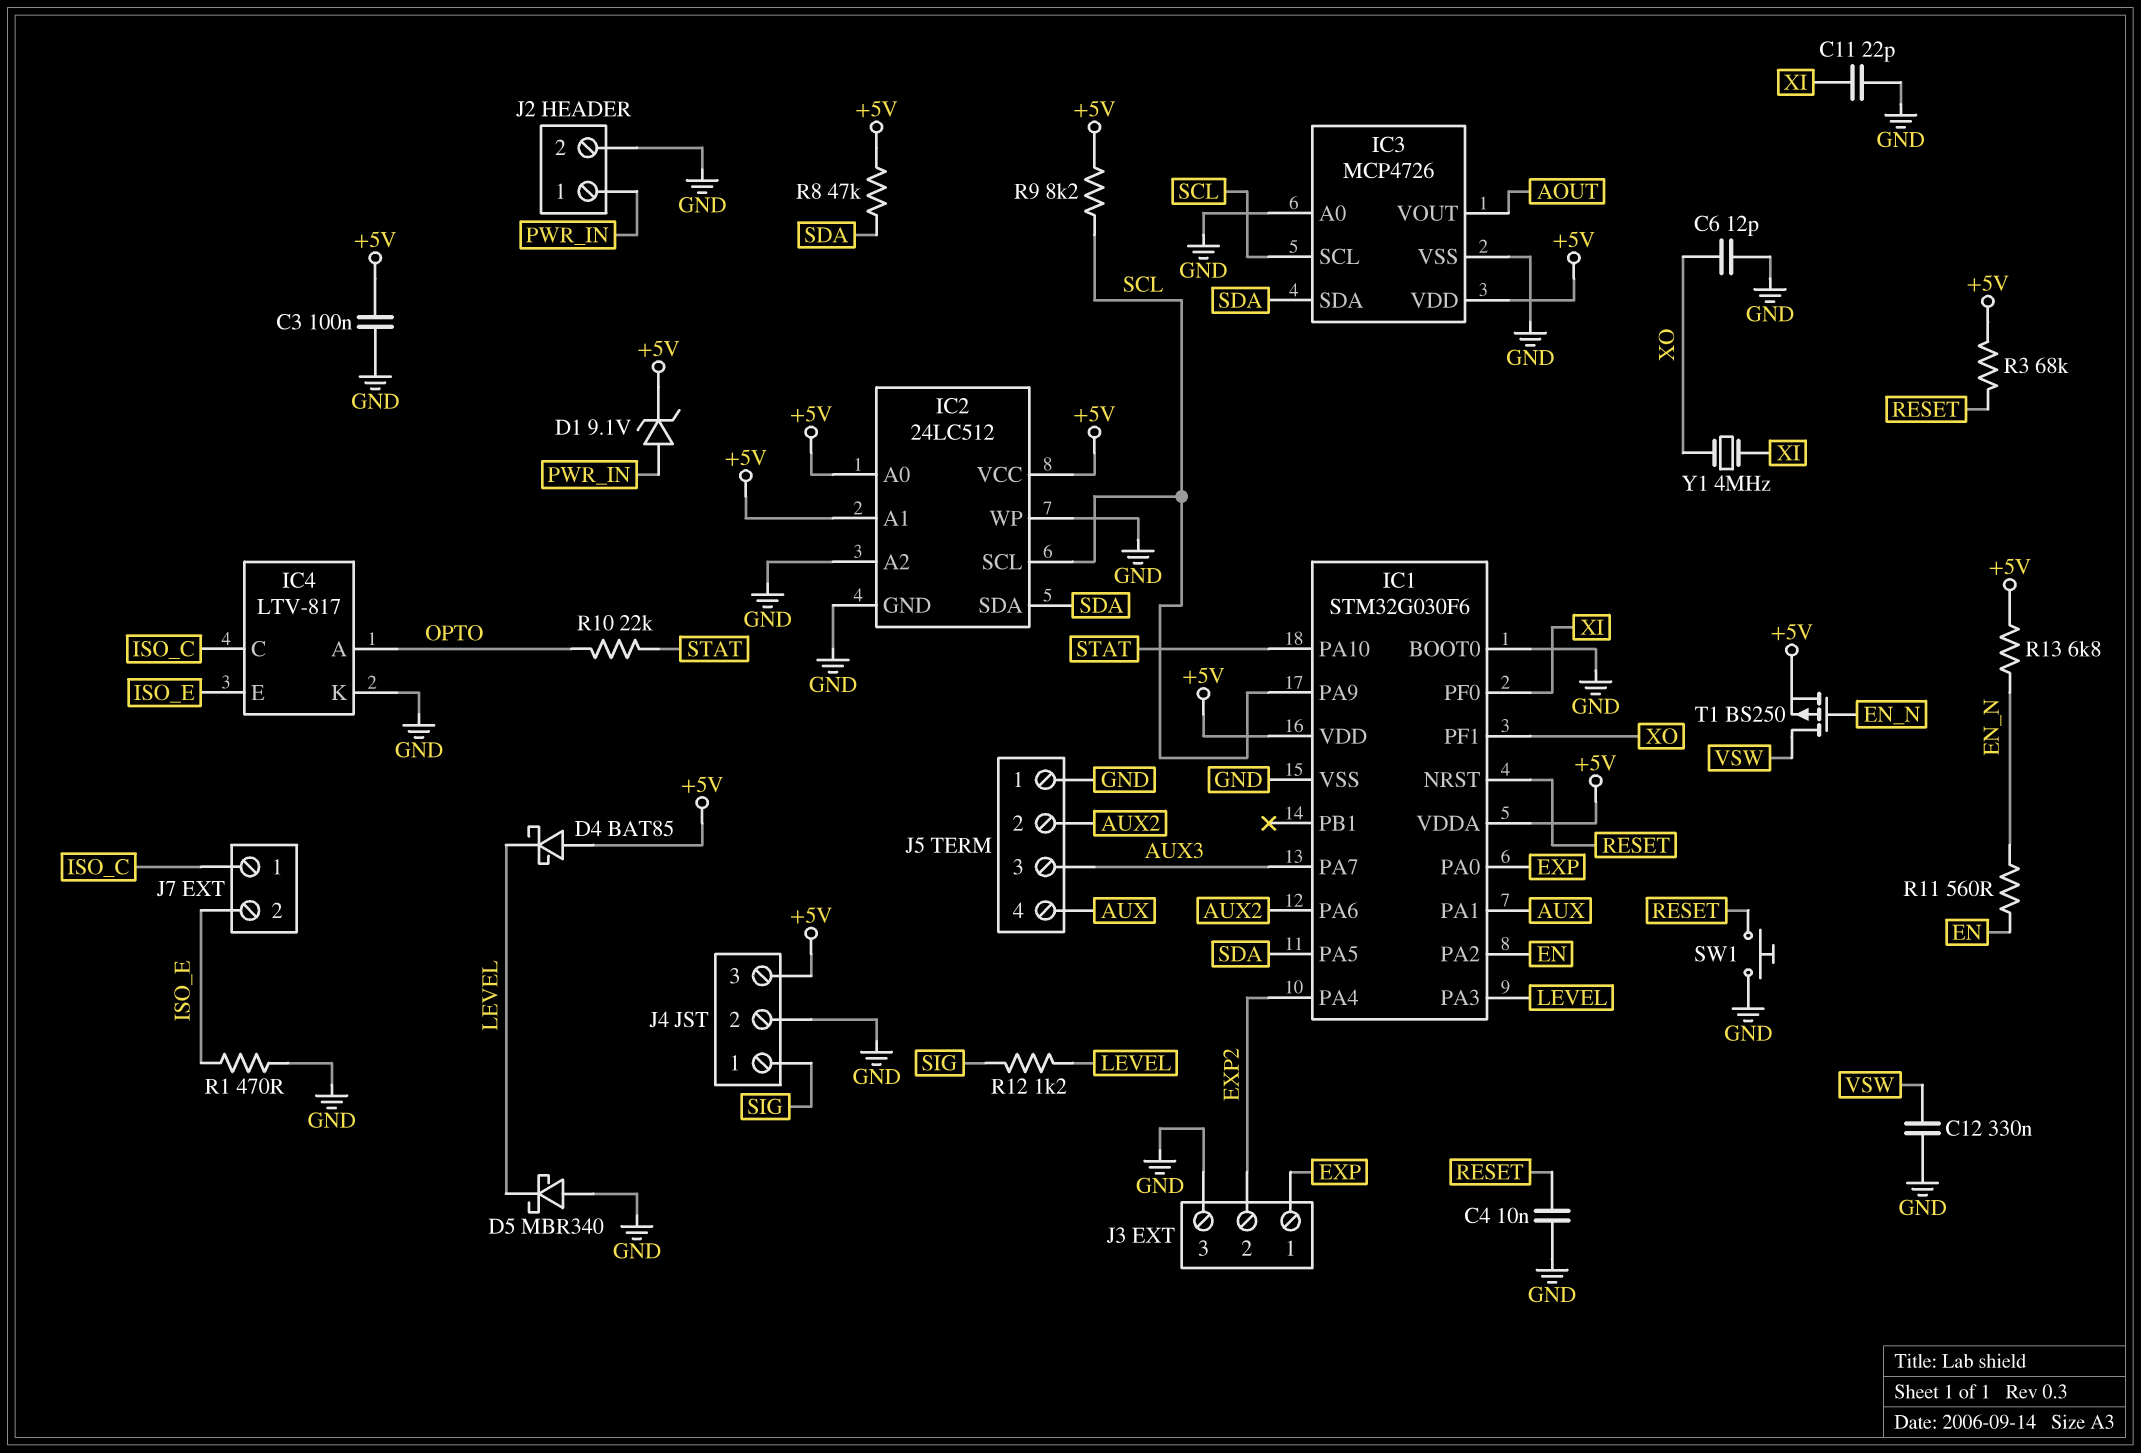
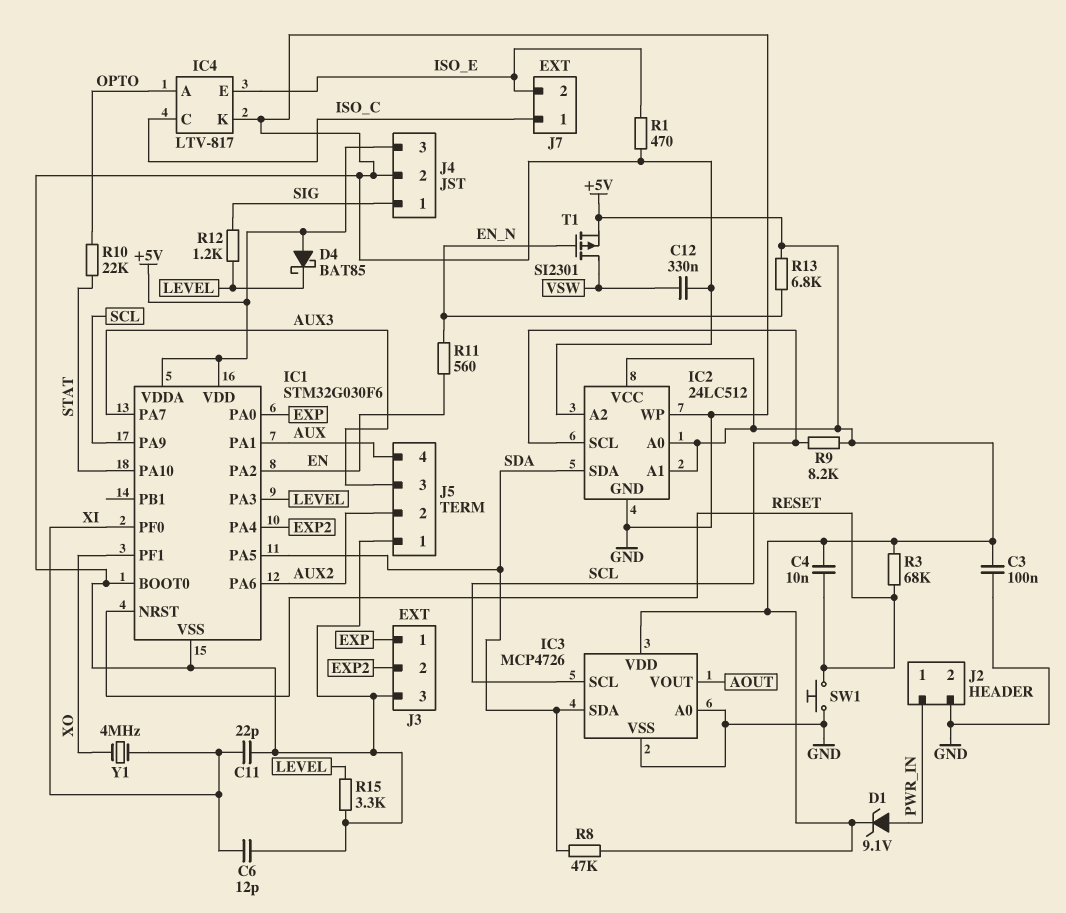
C4: 10nF (GND, RESET) -> 10nF (+5V, RESET)
C6: 12pF (GND, XO) -> 12pF (GND, XI)
D5: schottky MBR340 (A GND, K LEVEL) -> none
R15: none -> 3.3k (GND, LEVEL)
T1: PMOS BS250 (G EN_N, D VSW, S +5V) -> PMOS SI2301 (G EN_N, D VSW, S +5V)

